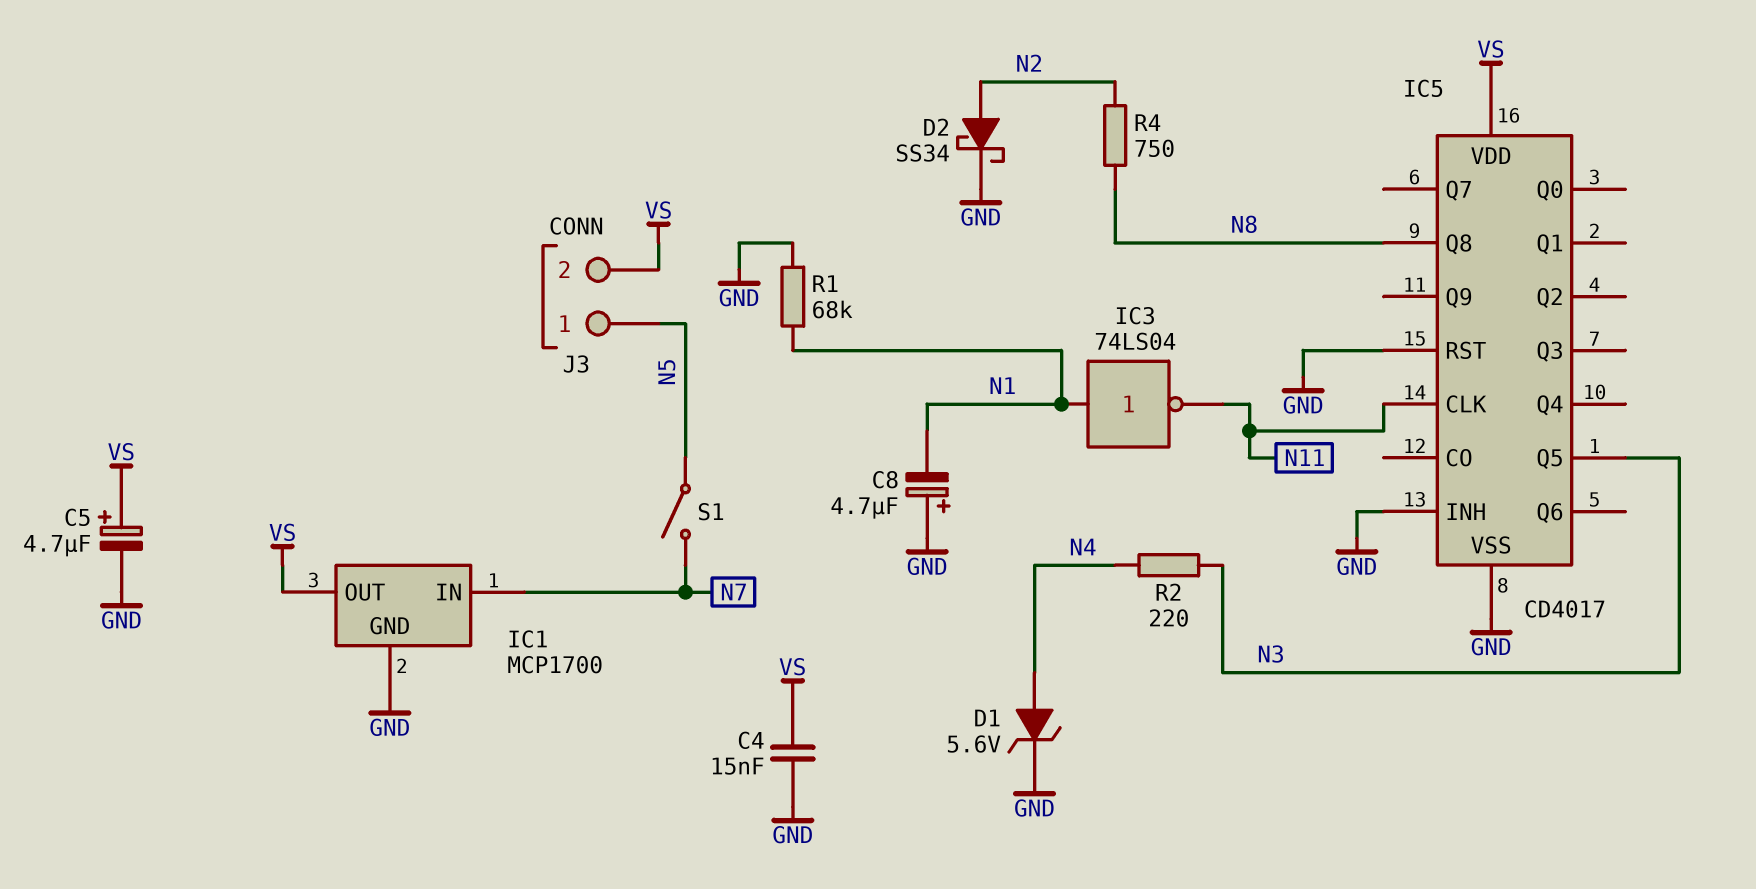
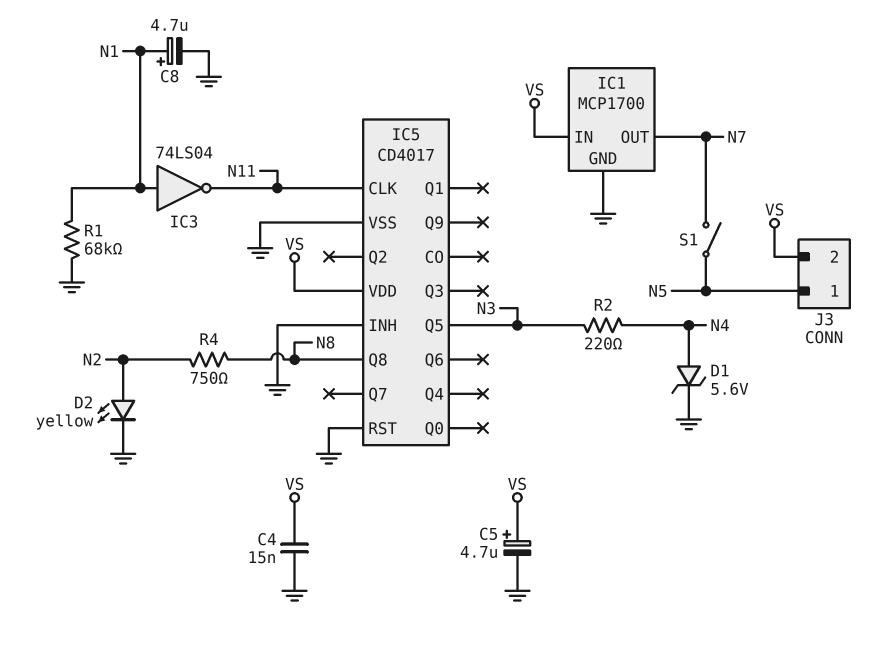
C8: 4.7uF (plus GND, minus N1) -> 4.7uF (plus N1, minus GND)
D2: schottky SS34 (A N2, K GND) -> LED yellow (A N2, K GND)
IC1 pin IN: N7 -> VS
IC1 pin OUT: VS -> N7

